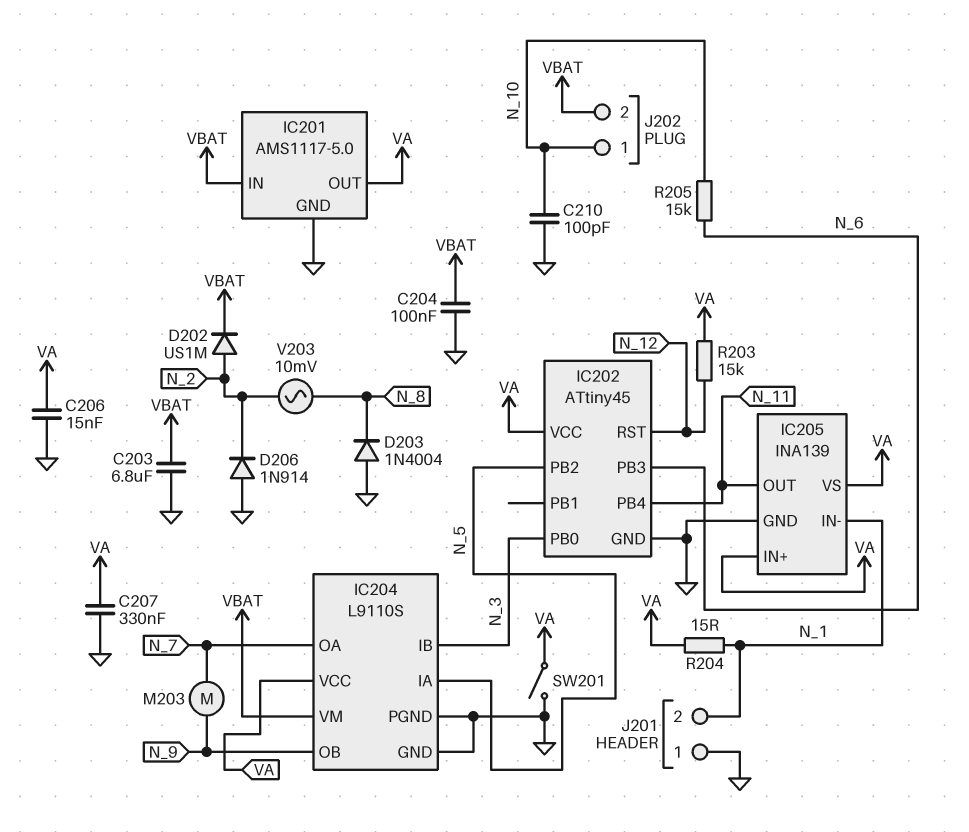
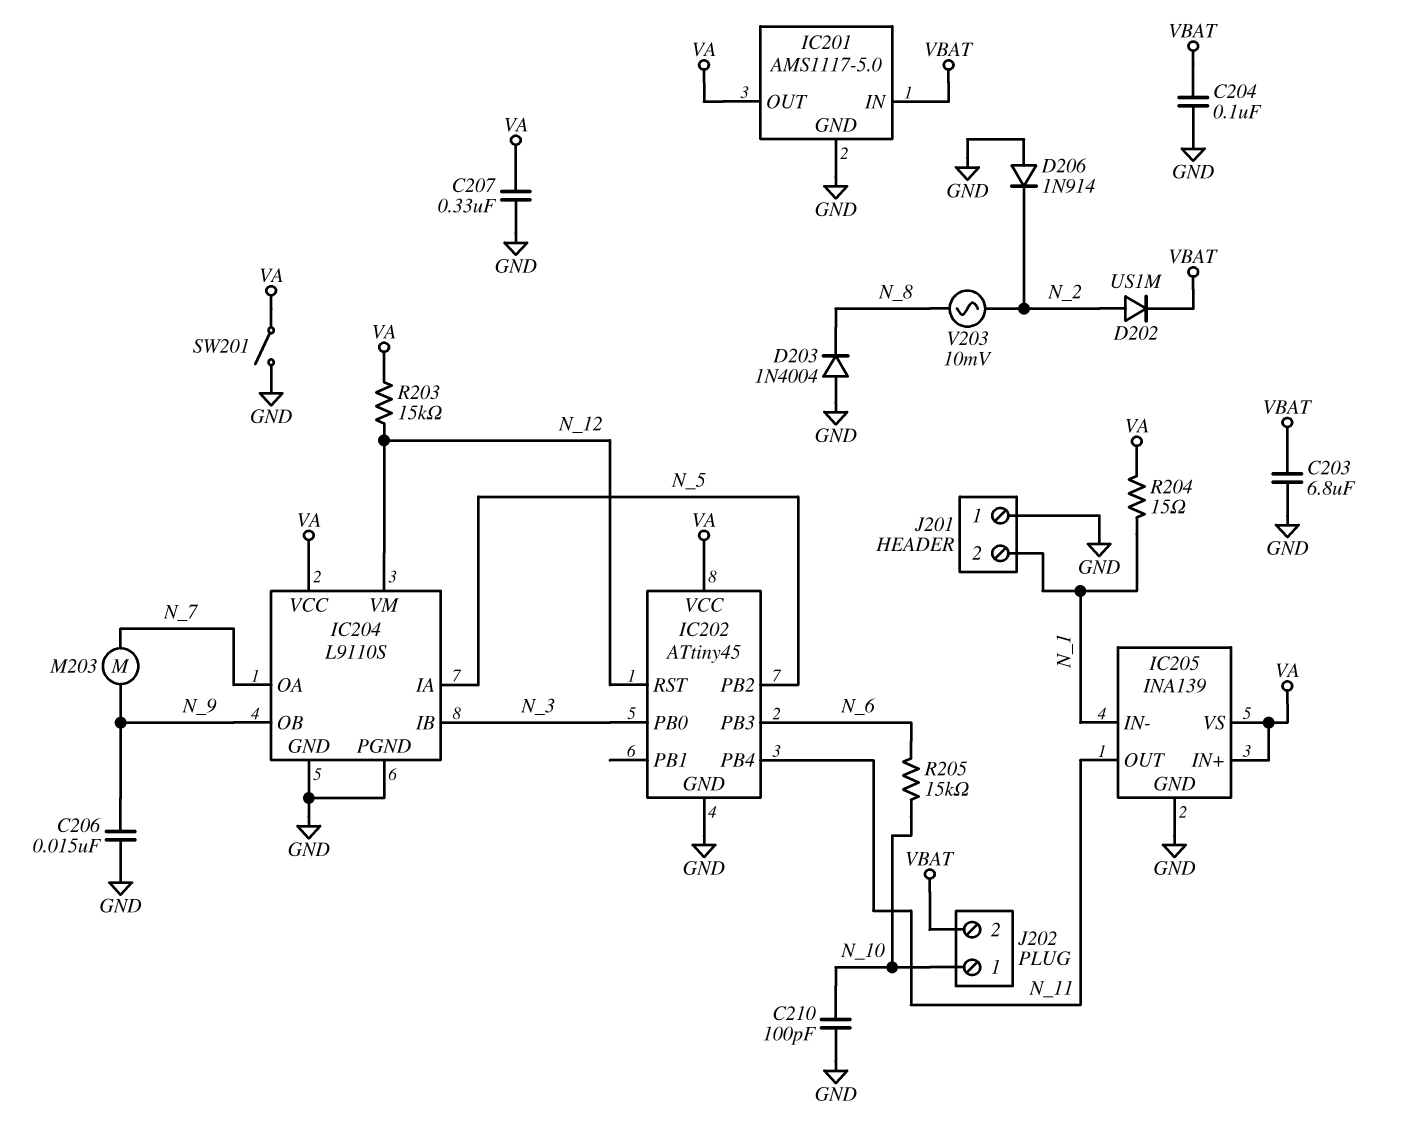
C206: 15nF (GND, VA) -> 15nF (GND, N_9)
IC204 pin VM: VBAT -> N_12

